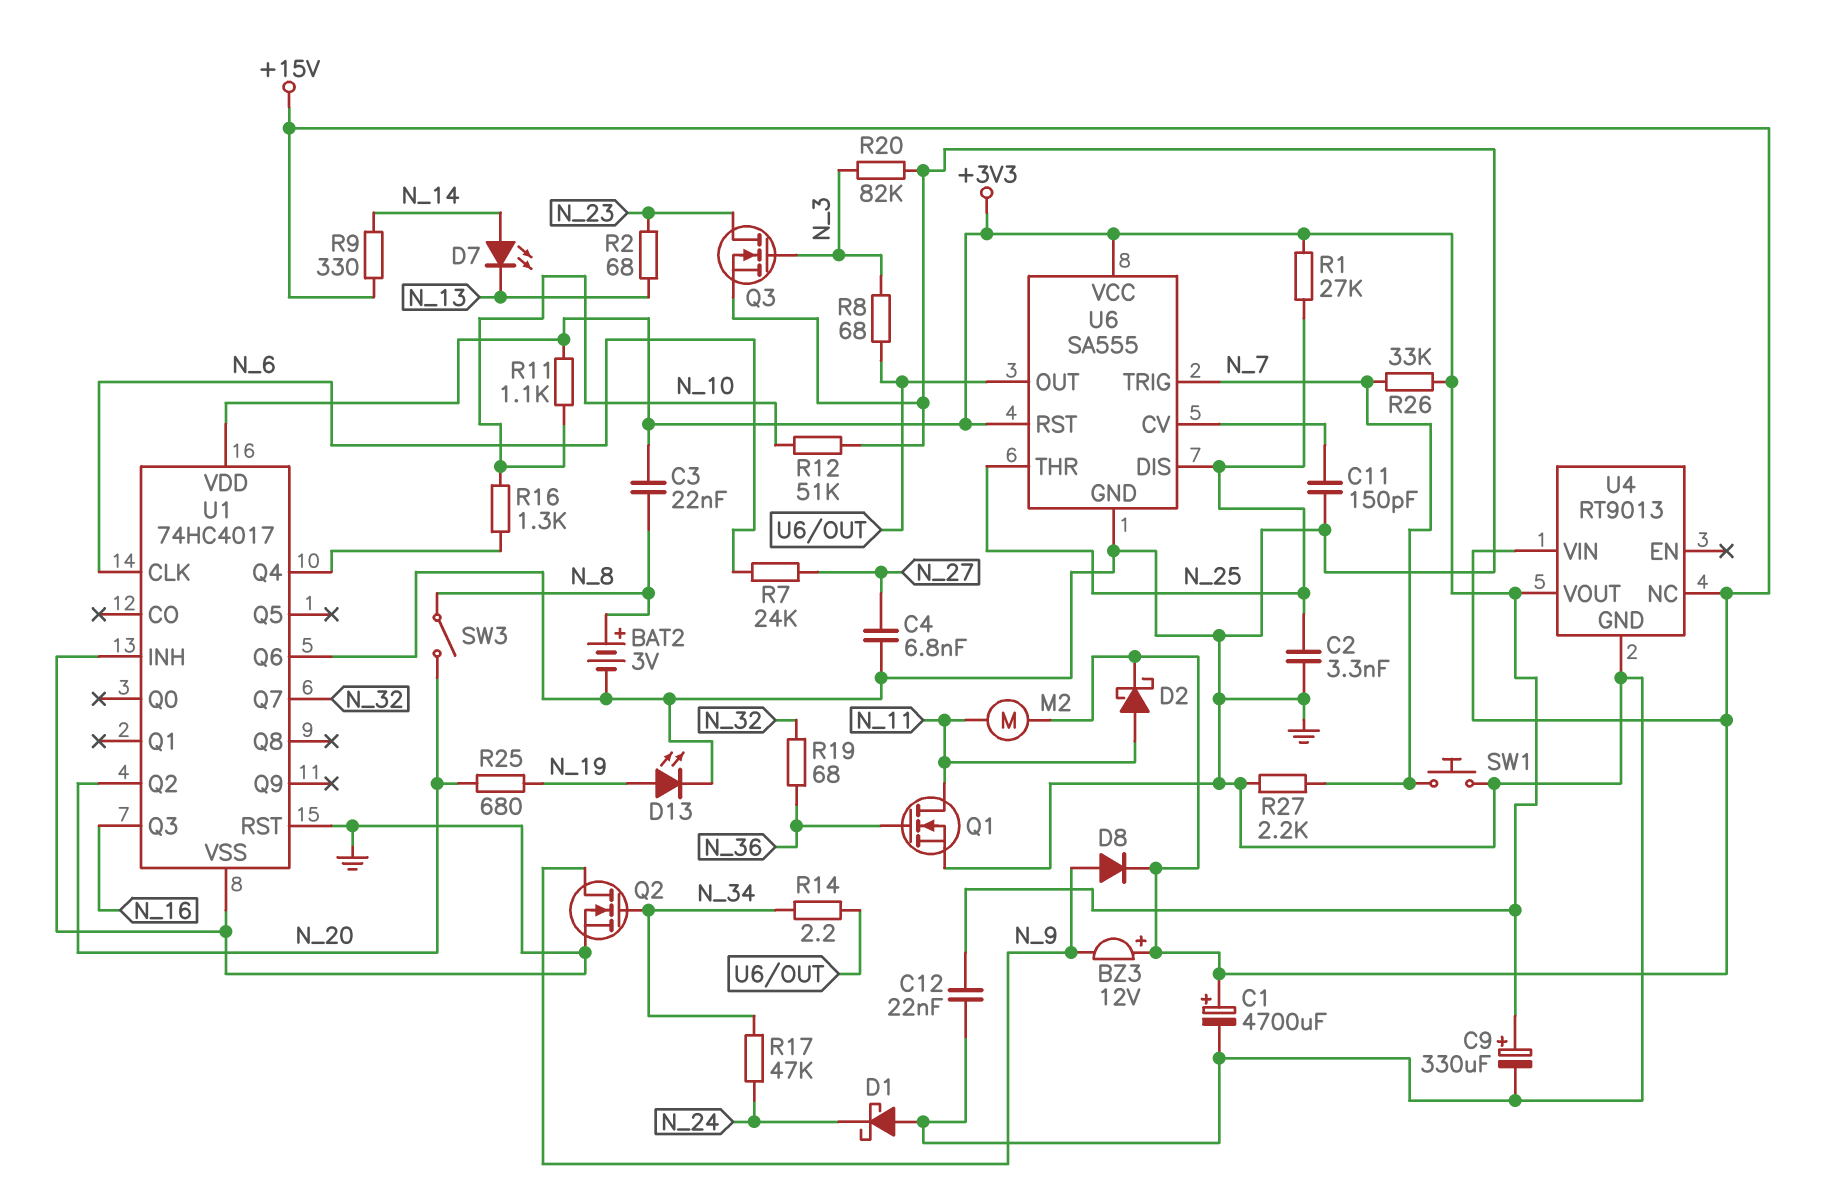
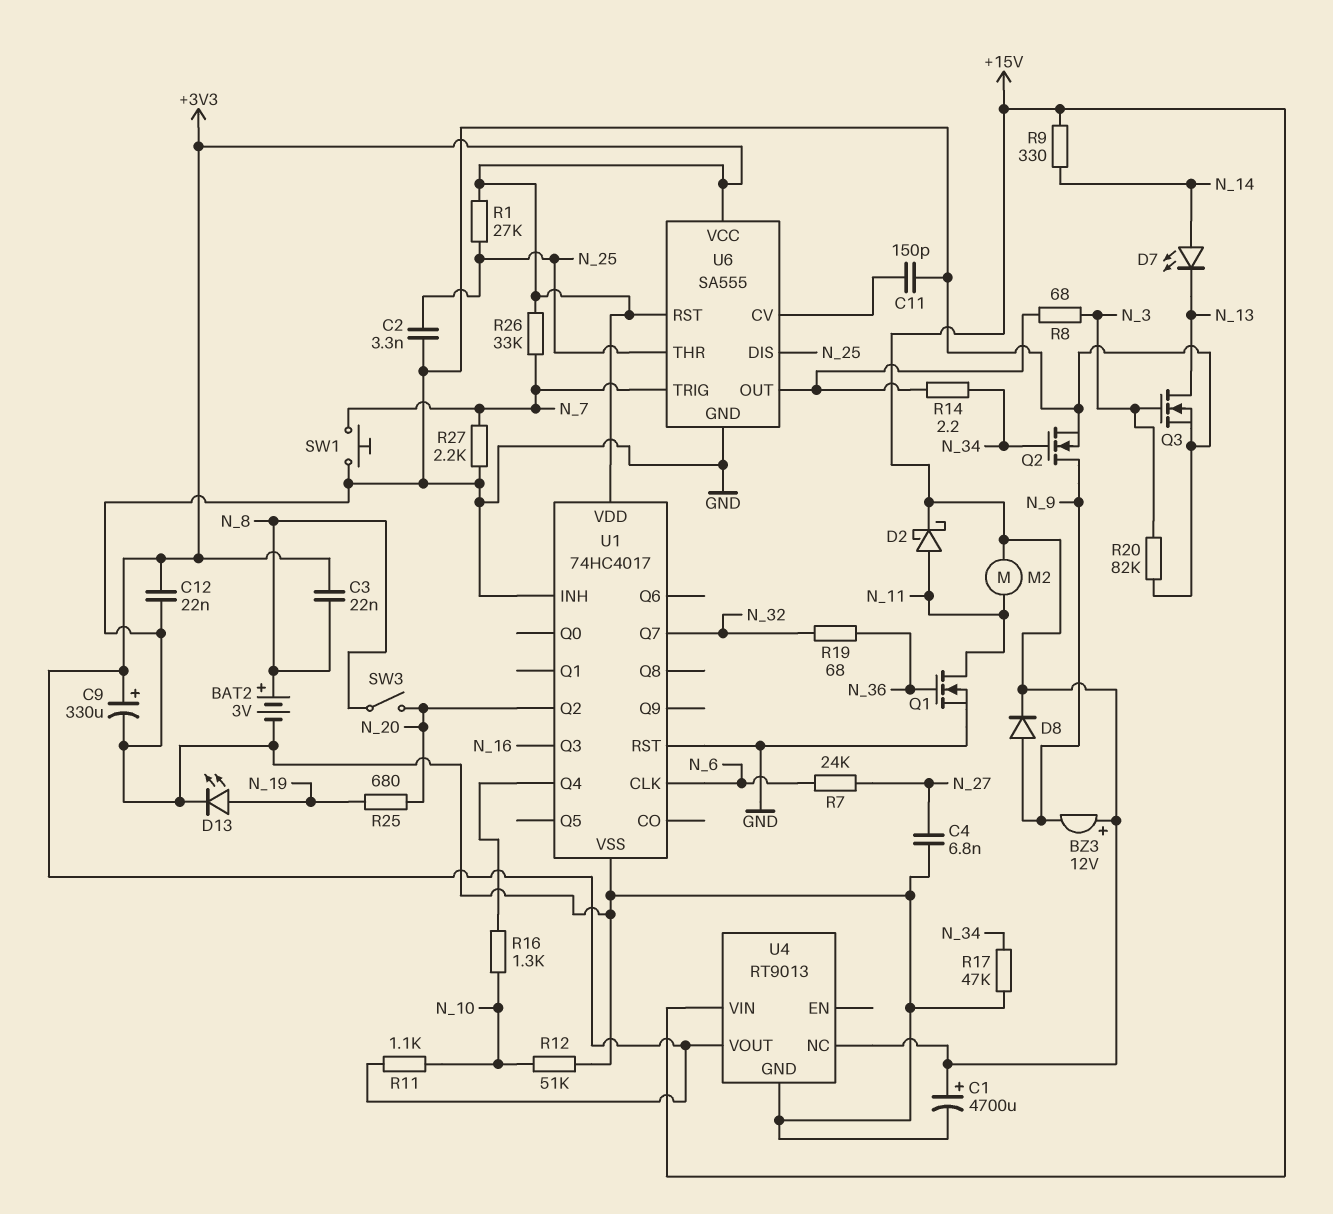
D1: schottky (A GND, K N_24) -> none
Q3: NMOS (G N_3, D N_23, S GND) -> NMOS (G N_3, D N_13, S GND)
R2: 68 (N_13, N_23) -> none
R17: 47k (N_24, N_34) -> 47k (GND, N_34)
U1 pin Q6: GND -> none

